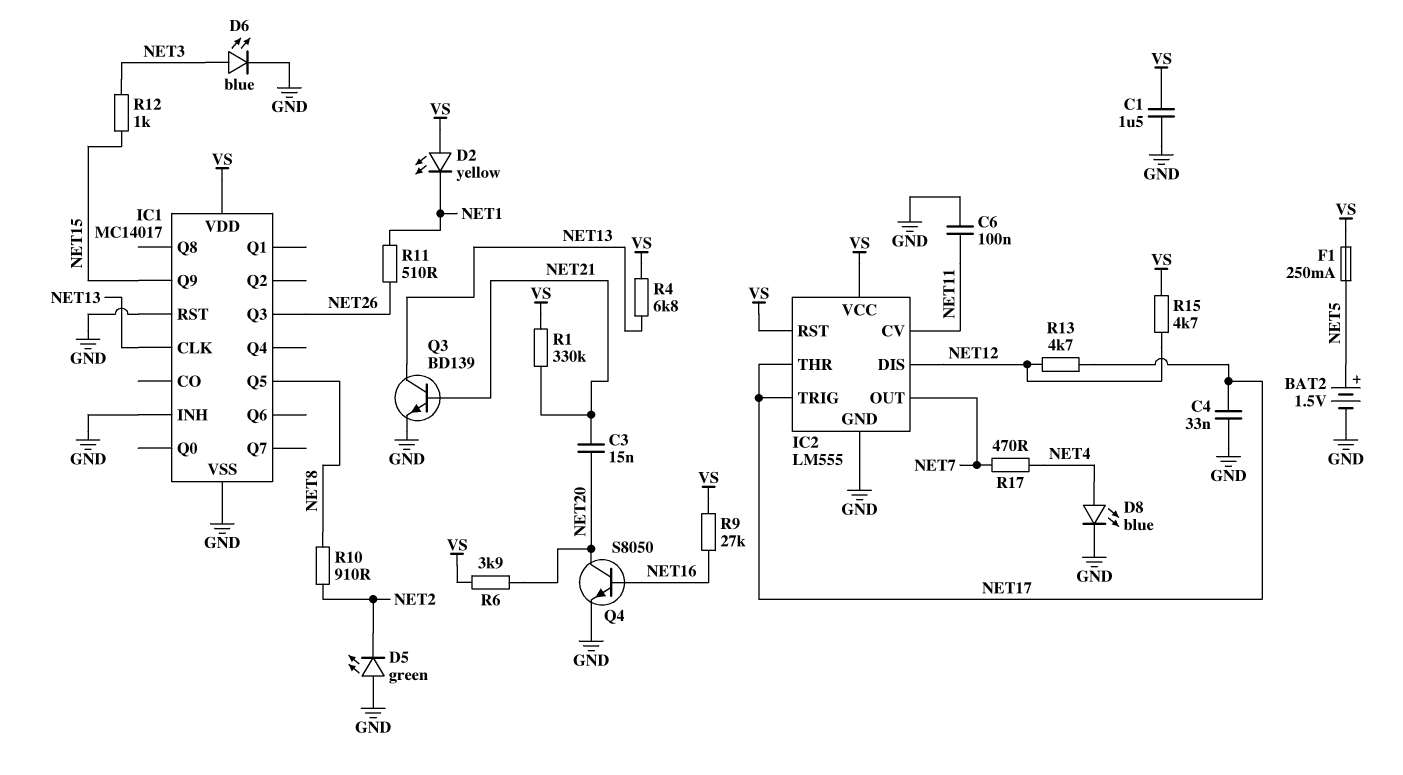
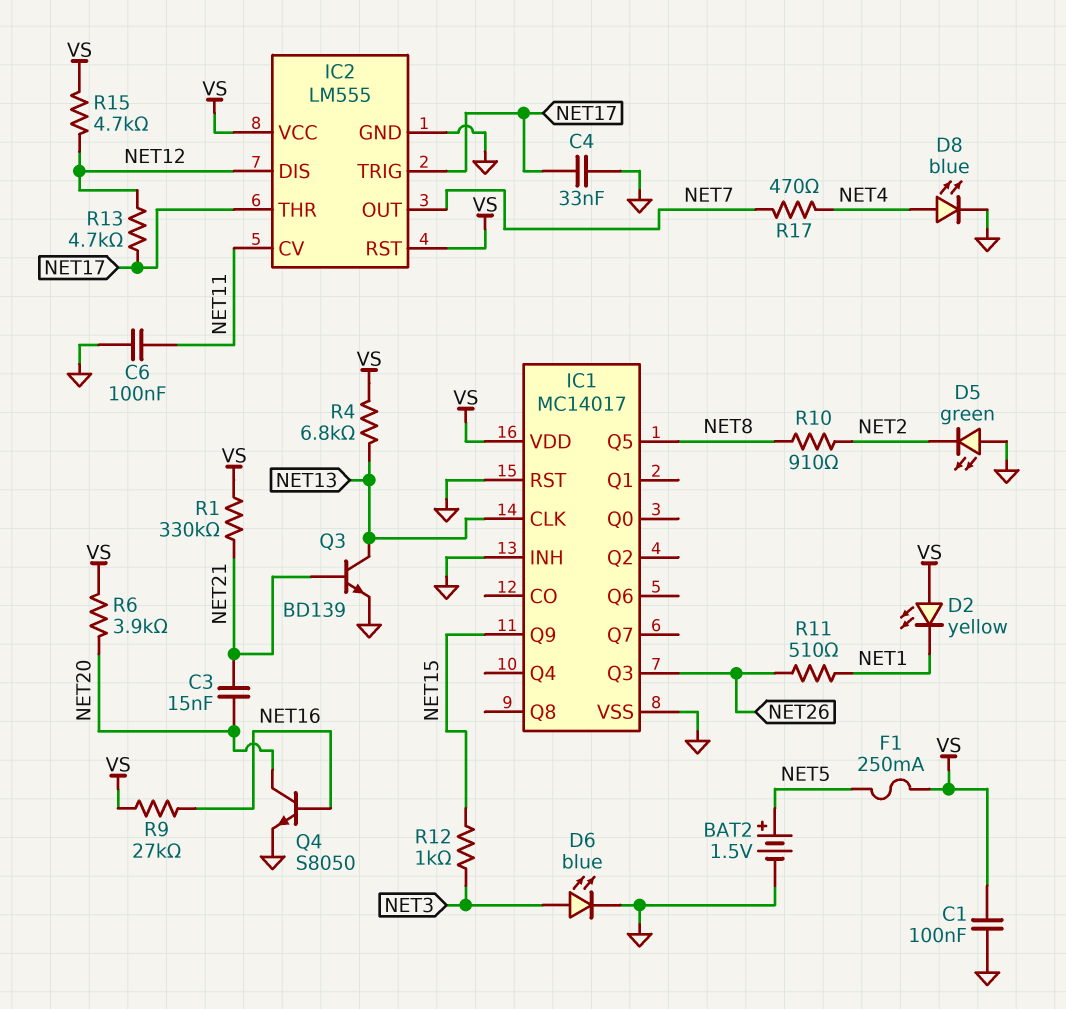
C1: 1.5uF (GND, VS) -> 100nF (GND, VS)

